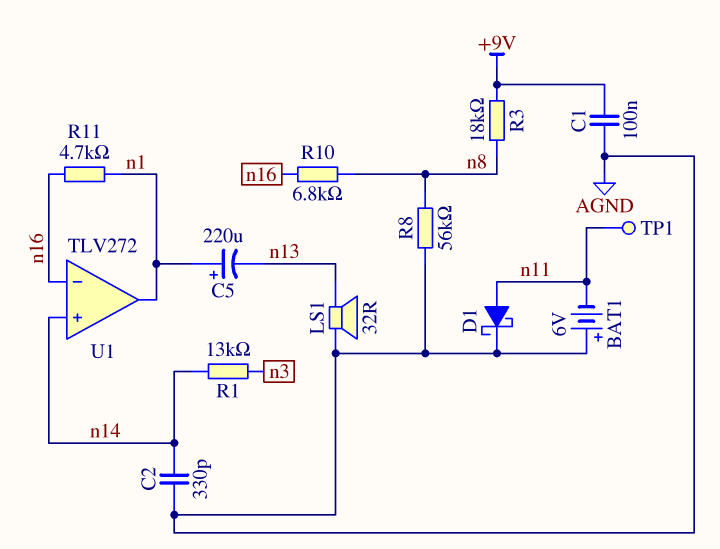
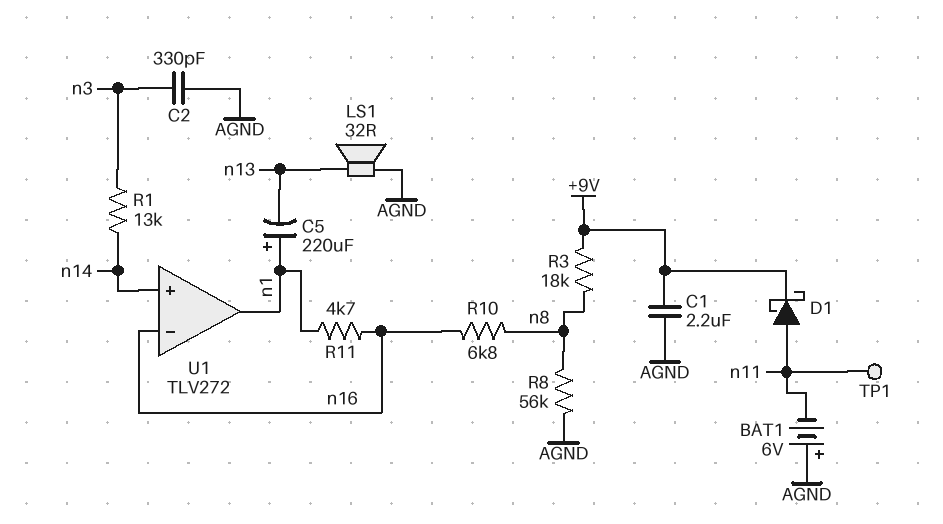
C1: 100nF (+9V, AGND) -> 2.2uF (+9V, AGND)
C2: 330pF (AGND, n14) -> 330pF (AGND, n3)
D1: schottky (A n11, K AGND) -> schottky (A n11, K +9V)

